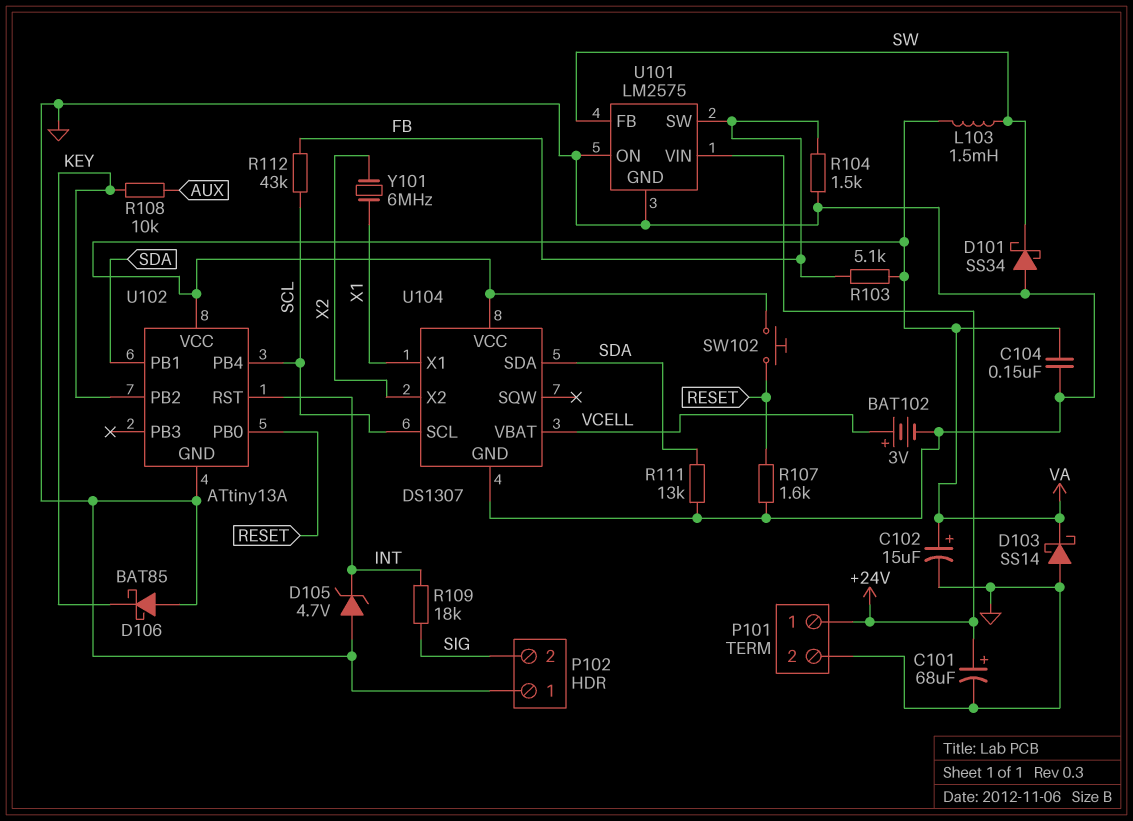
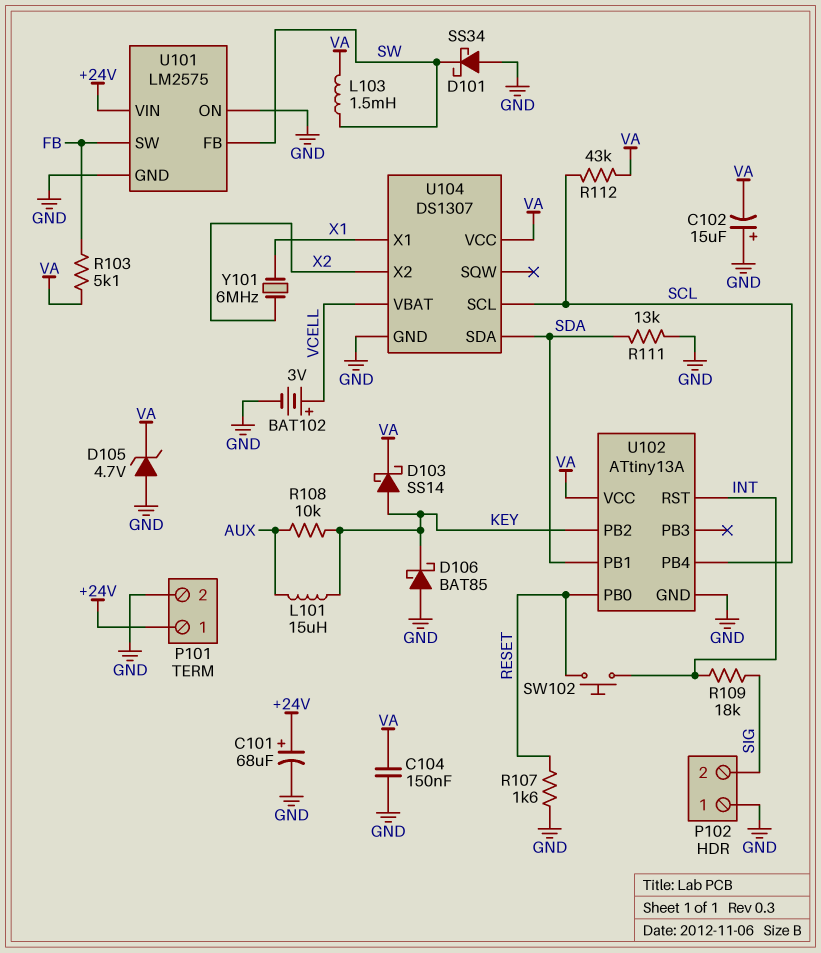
C102: 15uF (plus VA, minus GND) -> 15uF (plus GND, minus VA)
D103: schottky SS14 (A GND, K VA) -> schottky SS14 (A KEY, K VA)
D105: zener 4.7V (A GND, K INT) -> zener 4.7V (A GND, K VA)
L101: none -> 15uH (AUX, KEY)
R104: 1.5k (FB, GND) -> none
R112: 43k (FB, SCL) -> 43k (SCL, VA)
SW102: button (RESET, VA) -> button (INT, RESET)

